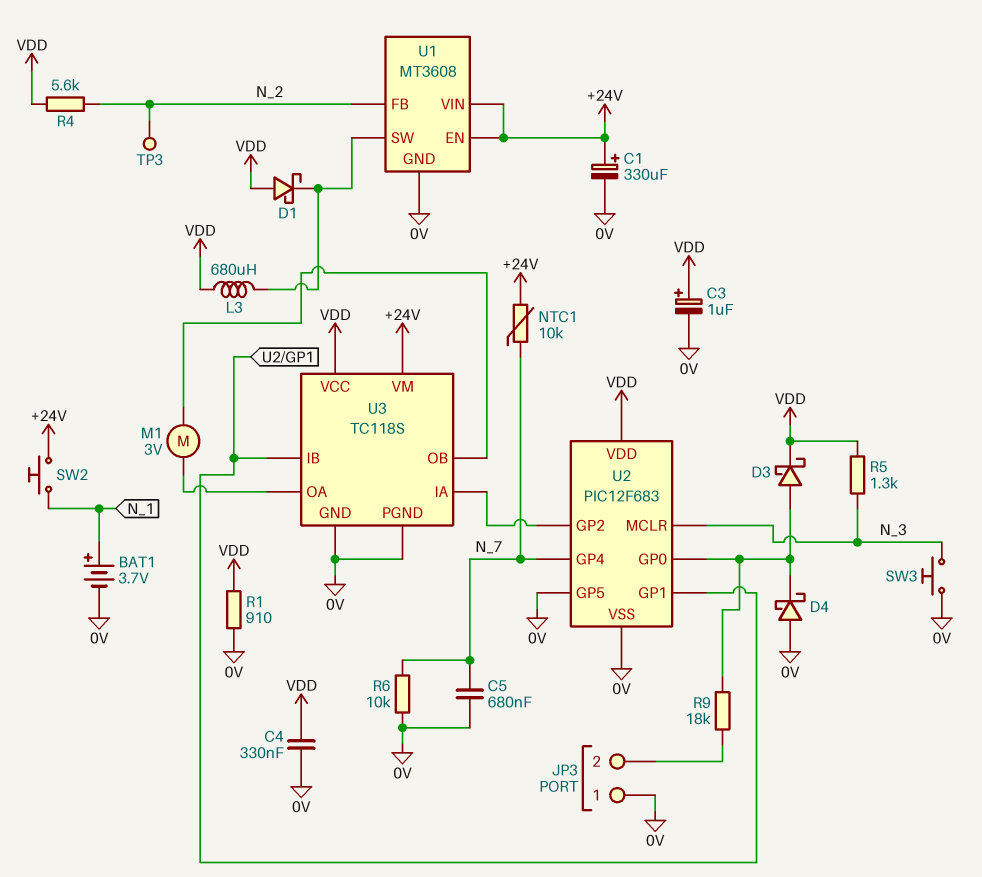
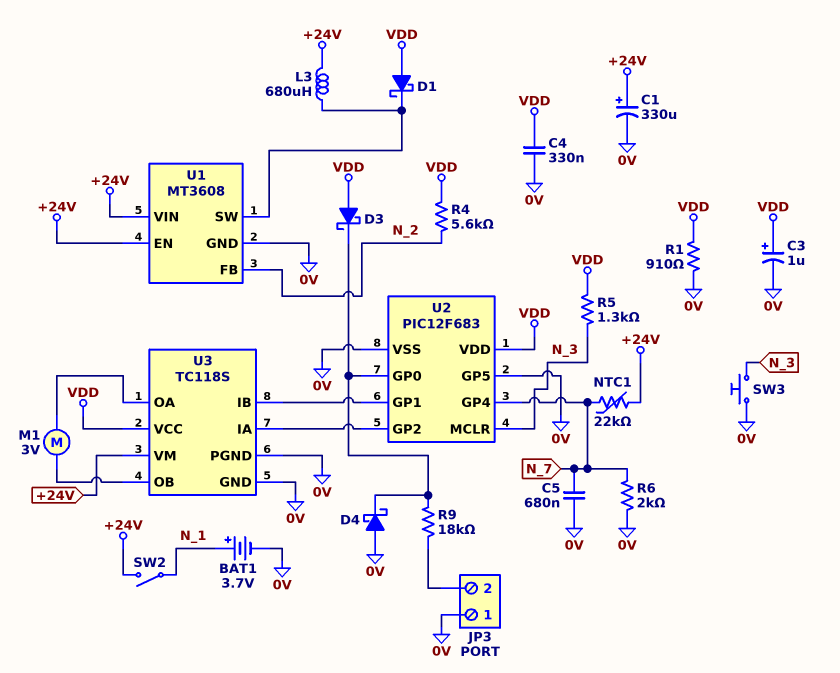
D3: schottky (A U2/GP0, K VDD) -> schottky (A VDD, K U2/GP0)
L3: 680uH (U1/SW, VDD) -> 680uH (+24V, U1/SW)
NTC1: 10k (+24V, N_7) -> 22k (+24V, N_7)
R6: 10k (0V, N_7) -> 2k (0V, N_7)
SW2: button (+24V, N_1) -> switch (+24V, N_1)
TP3: test point (N_2) -> none

